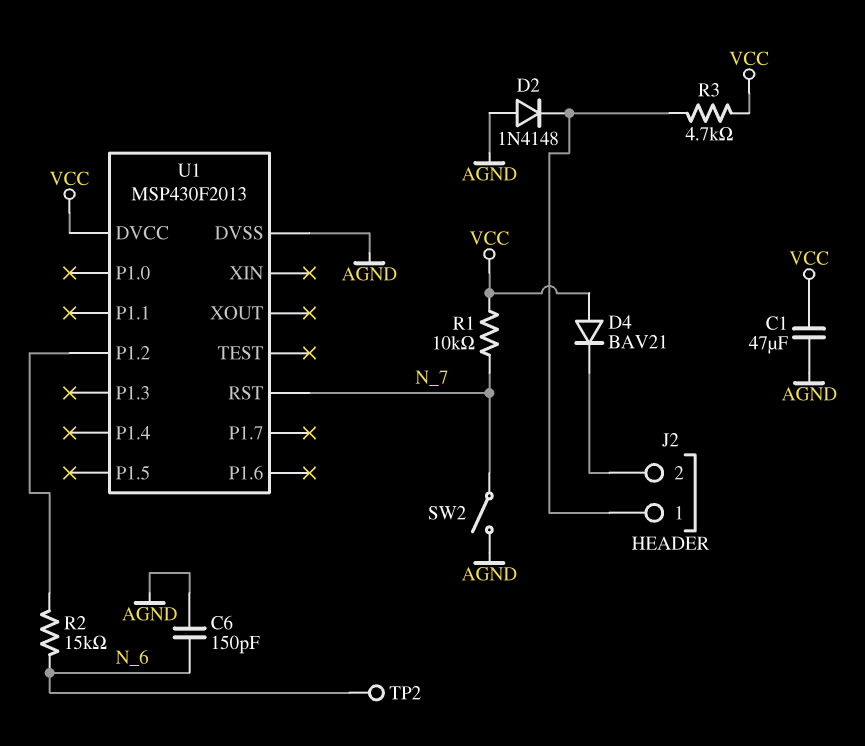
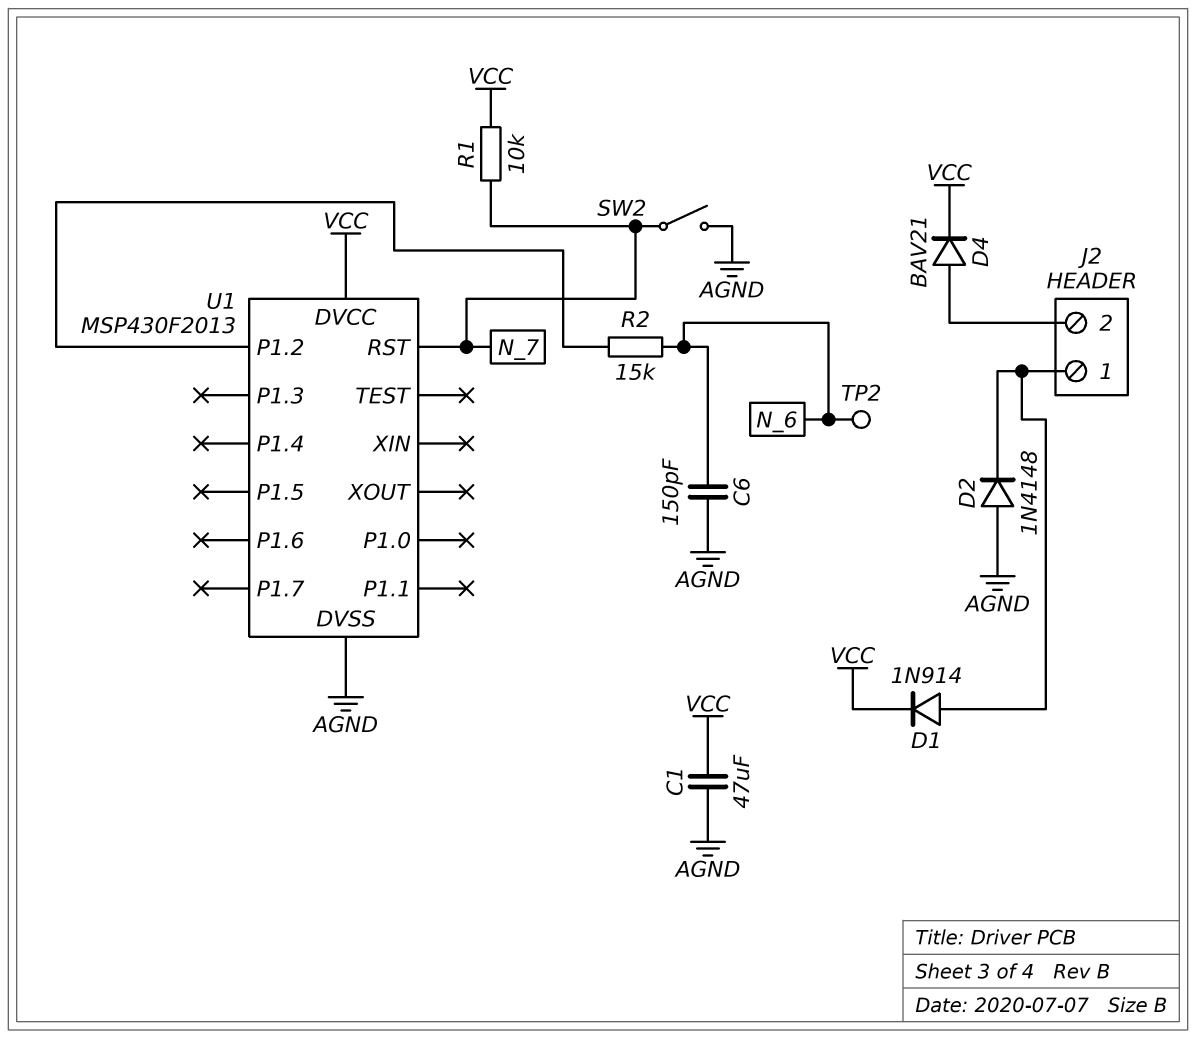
D1: none -> diode 1N914 (A J2/1, K VCC)
D4: diode BAV21 (A VCC, K J2/2) -> diode BAV21 (A J2/2, K VCC)
R3: 4.7k (J2/1, VCC) -> none

